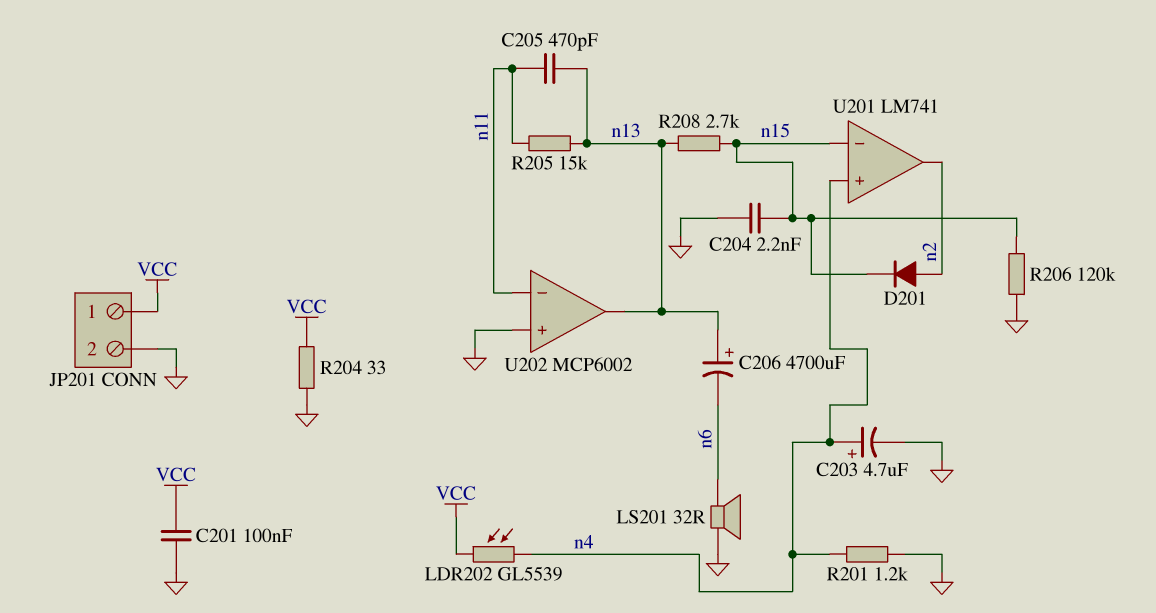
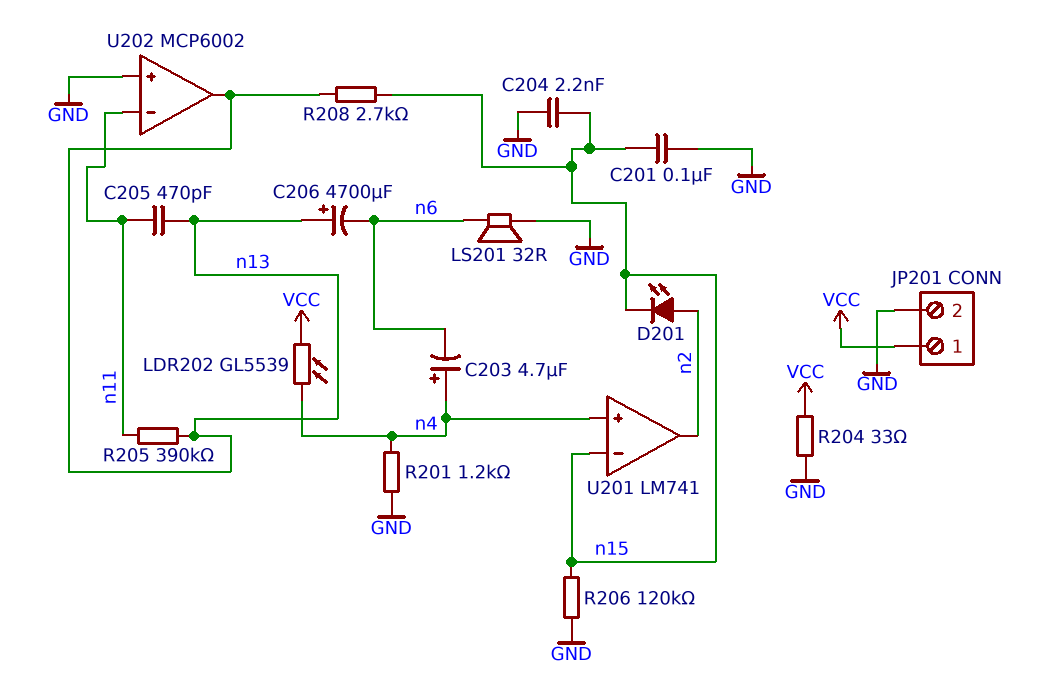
C201: 100nF (GND, VCC) -> 100nF (GND, n15)
C203: 4.7uF (plus n4, minus GND) -> 4.7uF (plus n4, minus n6)
D201: diode (A n2, K n15) -> LED (A n2, K n15)
R205: 15k (n11, n13) -> 390k (n11, n13)

